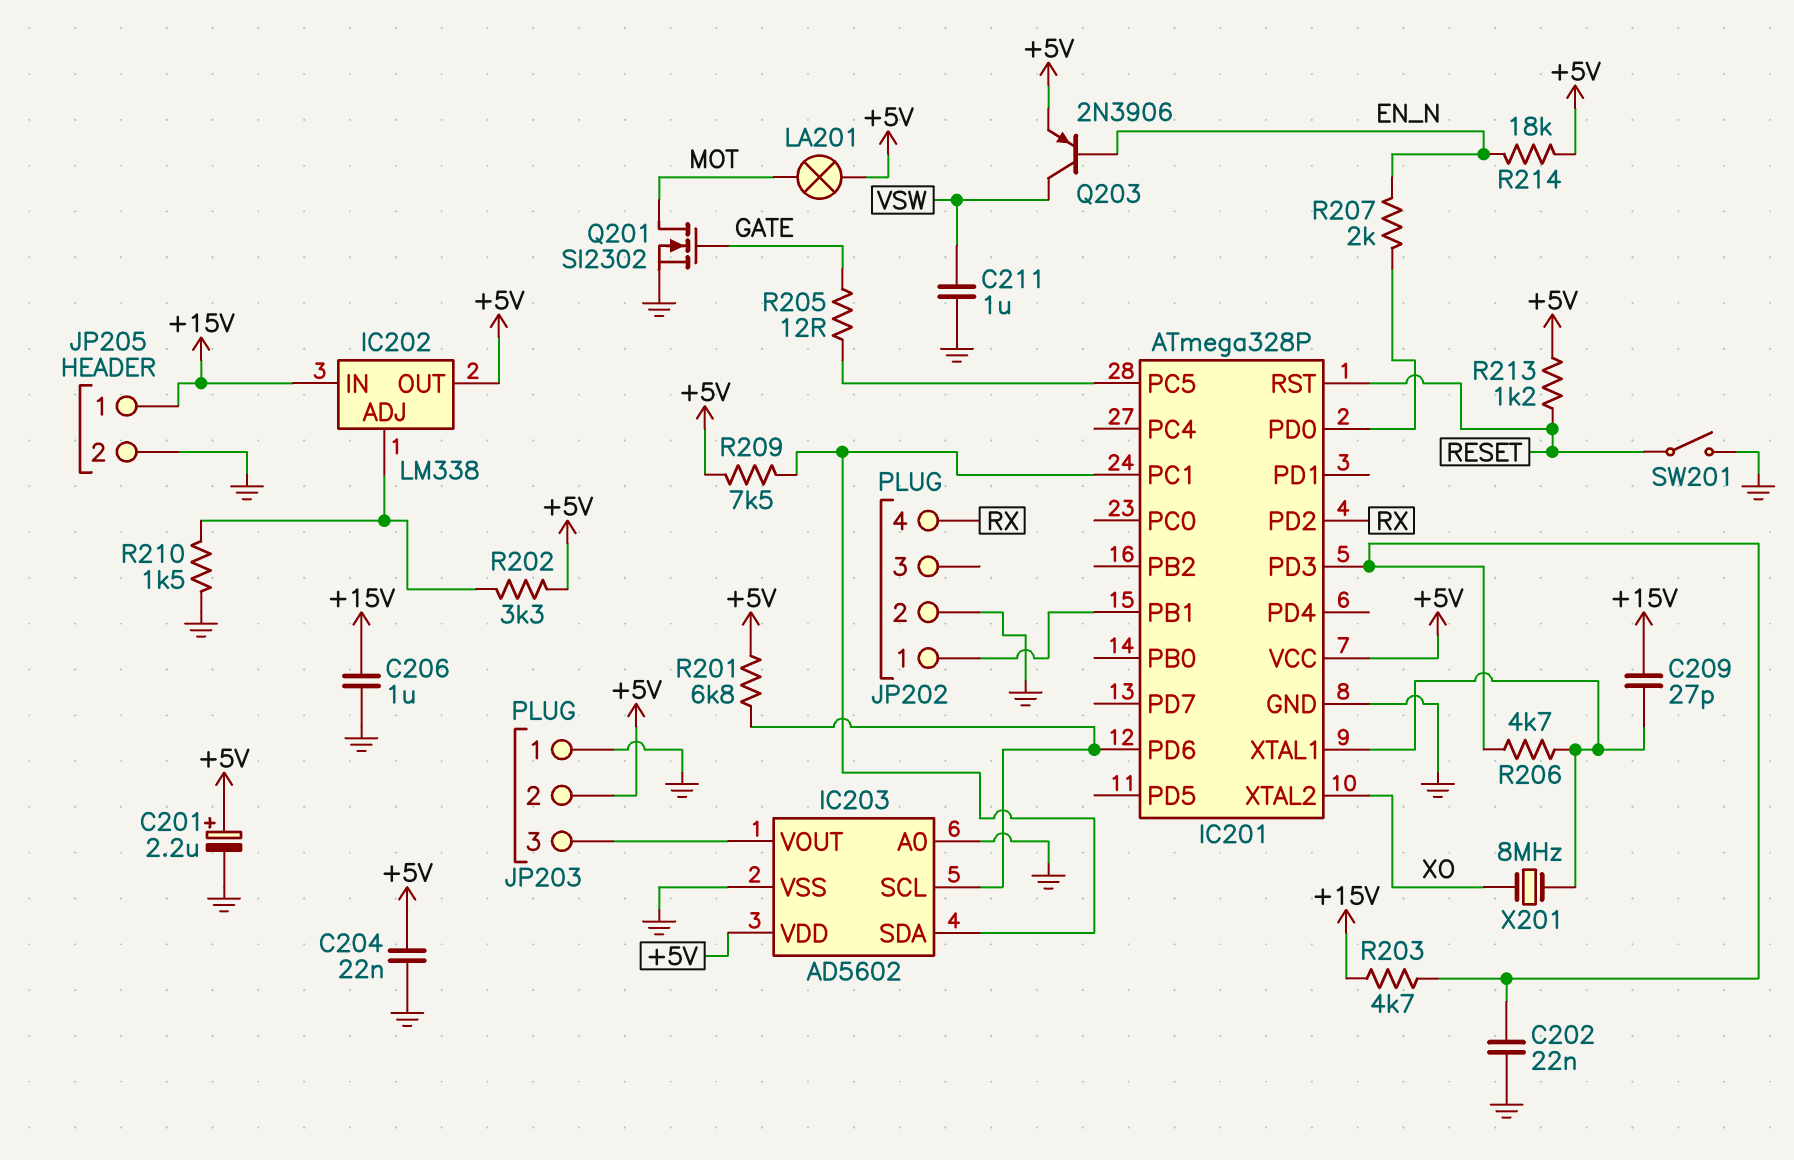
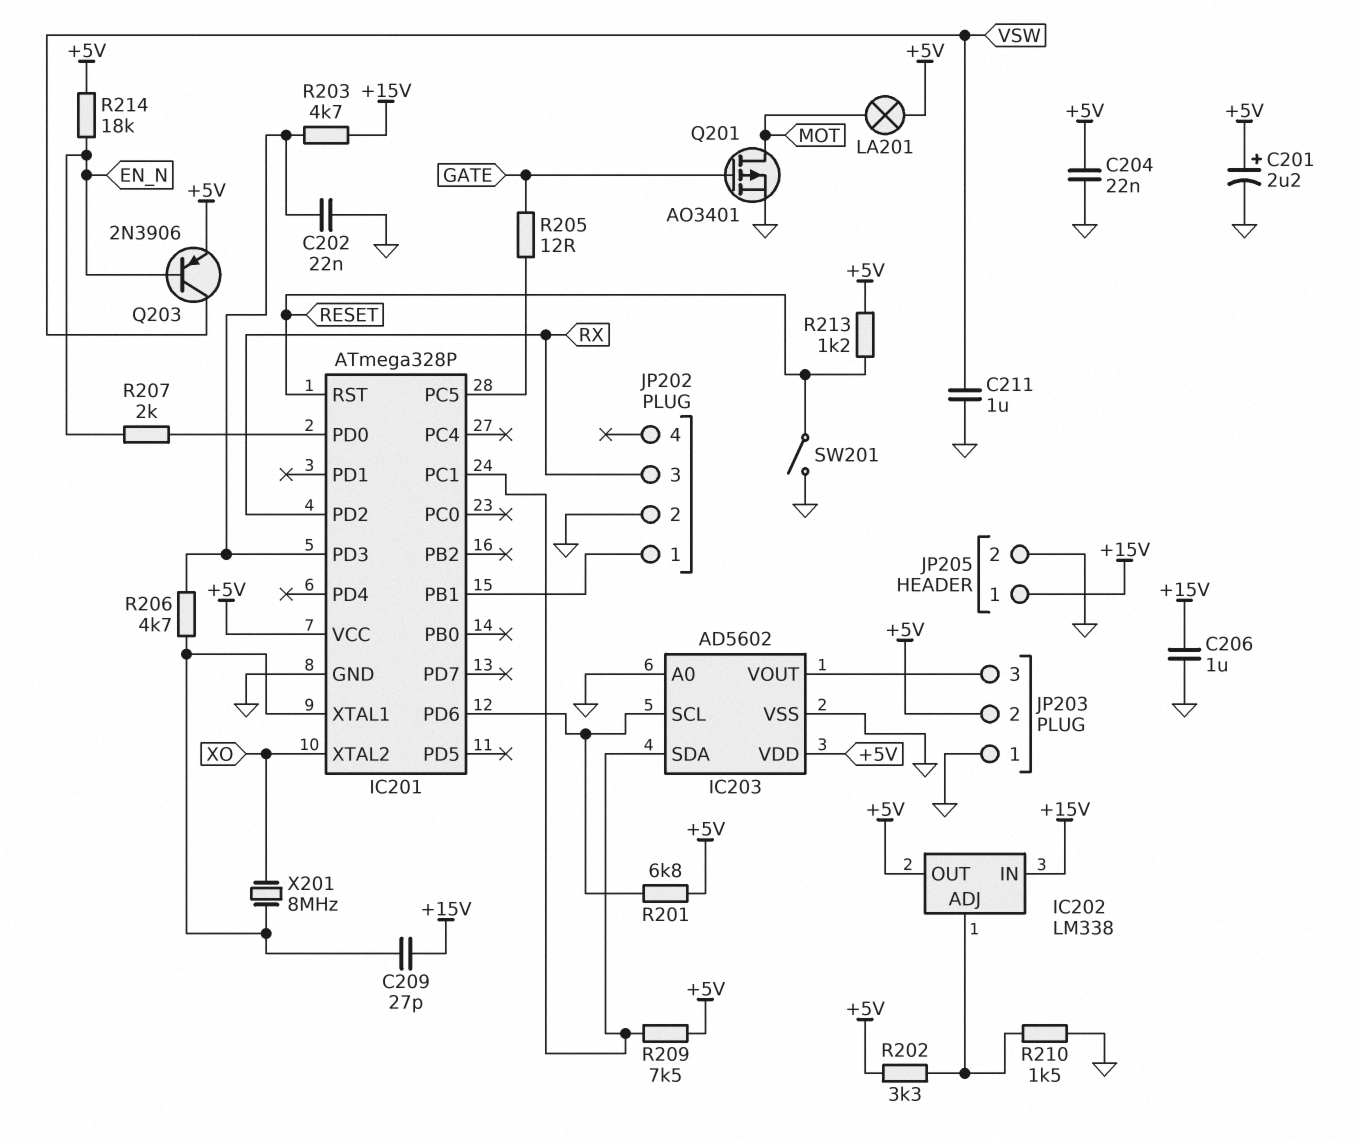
JP202 pin 3: none -> RX
JP202 pin 4: RX -> none
Q201: NMOS SI2302 (G GATE, D MOT, S GND) -> PMOS AO3401 (G GATE, D MOT, S GND)

